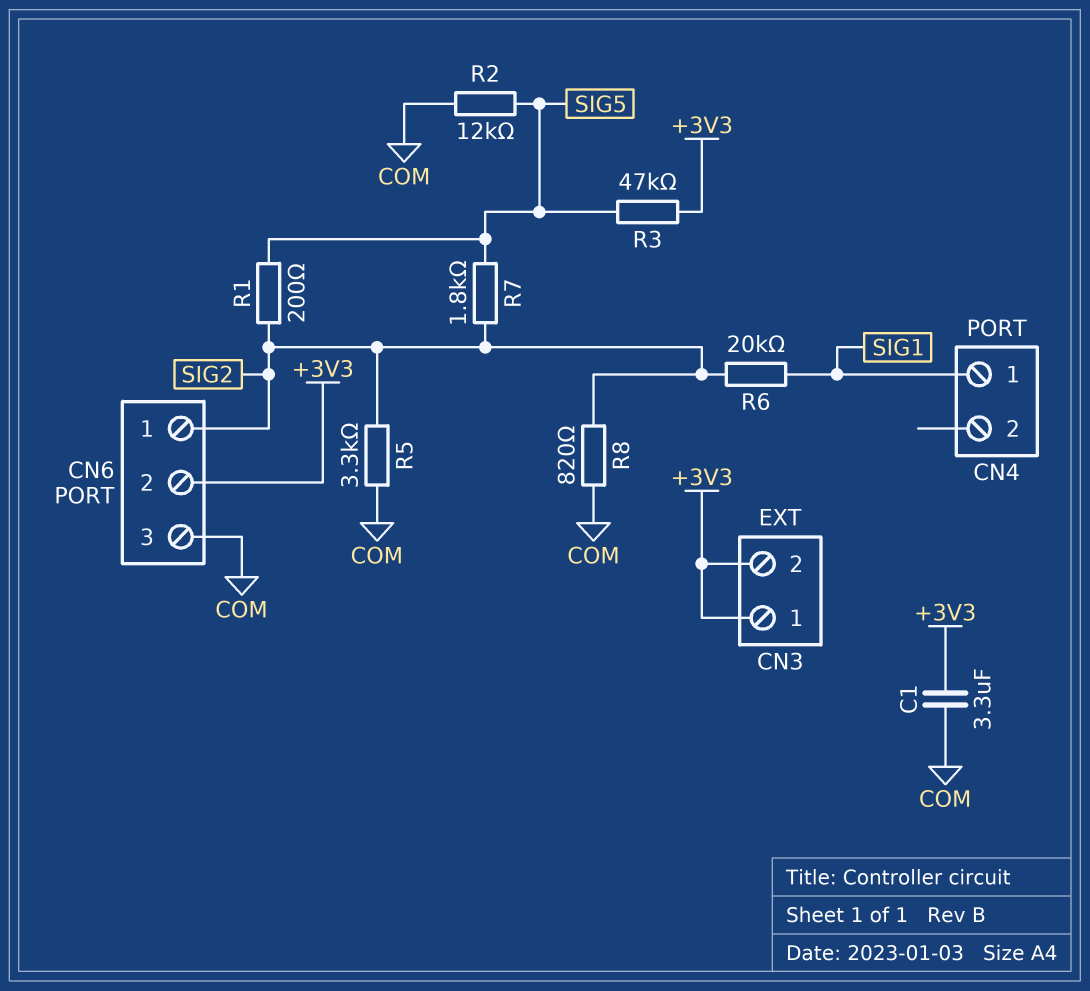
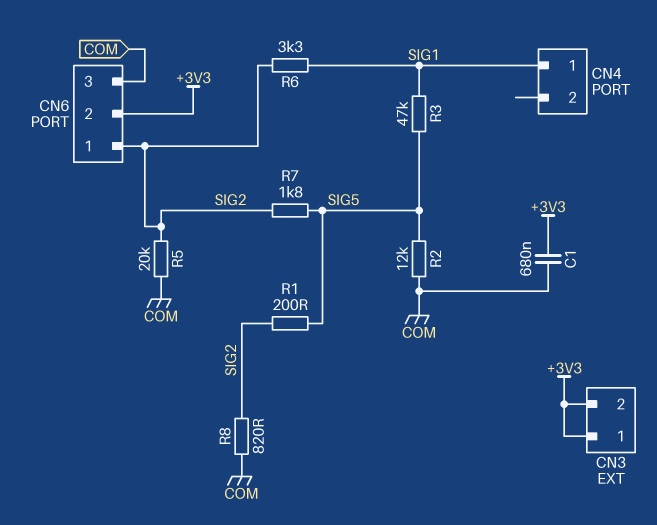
C1: 3.3uF (+3V3, COM) -> 680nF (+3V3, COM)
R3: 47k (+3V3, SIG5) -> 47k (SIG1, SIG5)
R5: 3.3k (COM, SIG2) -> 20k (COM, SIG2)
R6: 20k (SIG1, SIG2) -> 3.3k (SIG1, SIG2)

